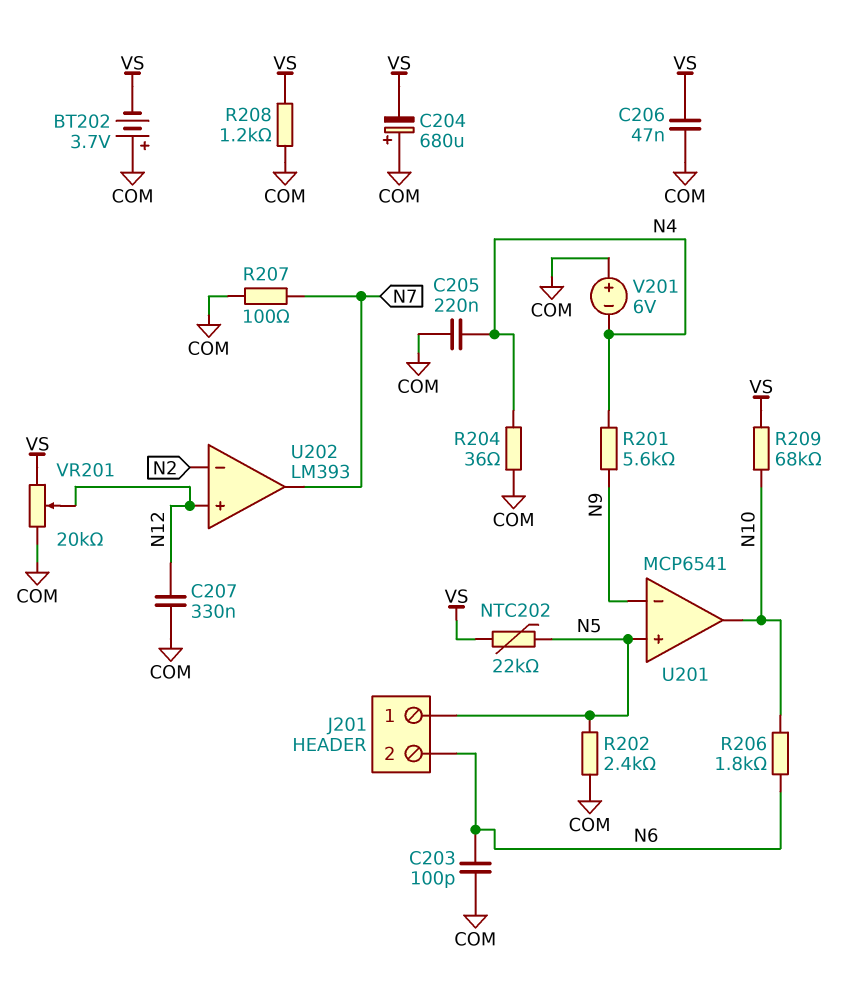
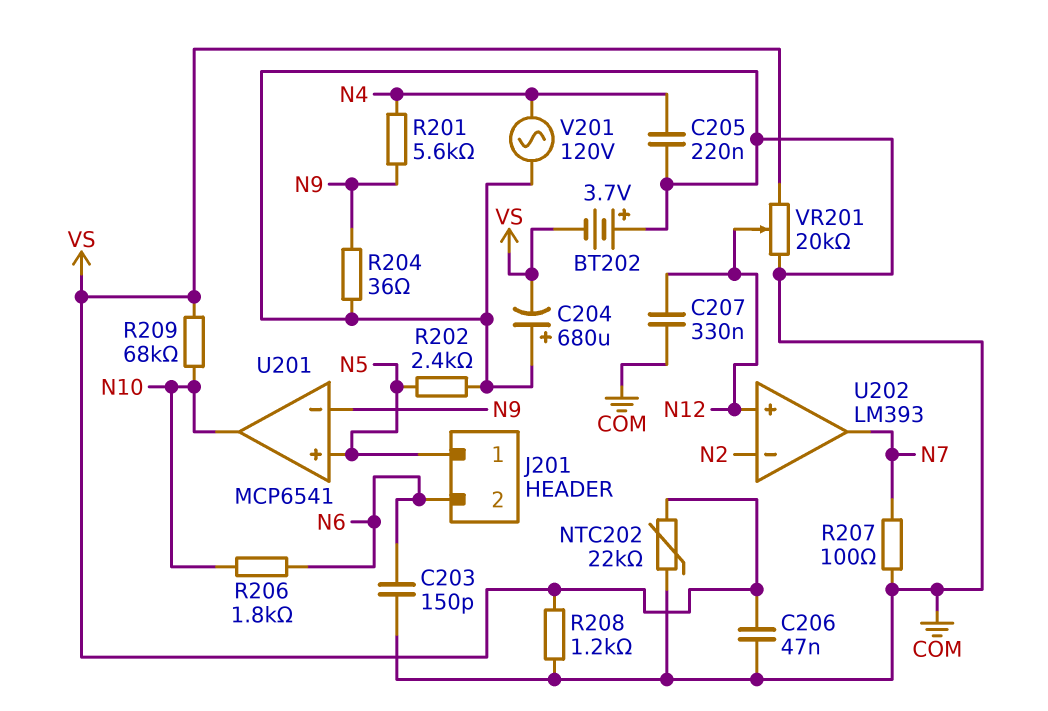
C203: 100pF (COM, N6) -> 150pF (COM, N6)
NTC202: 22k (N5, VS) -> 22k (COM, VS)
R204: 36 (COM, N4) -> 36 (COM, N9)
V201: 6V (plus COM, minus N4) -> AC 120V (COM, N4)

